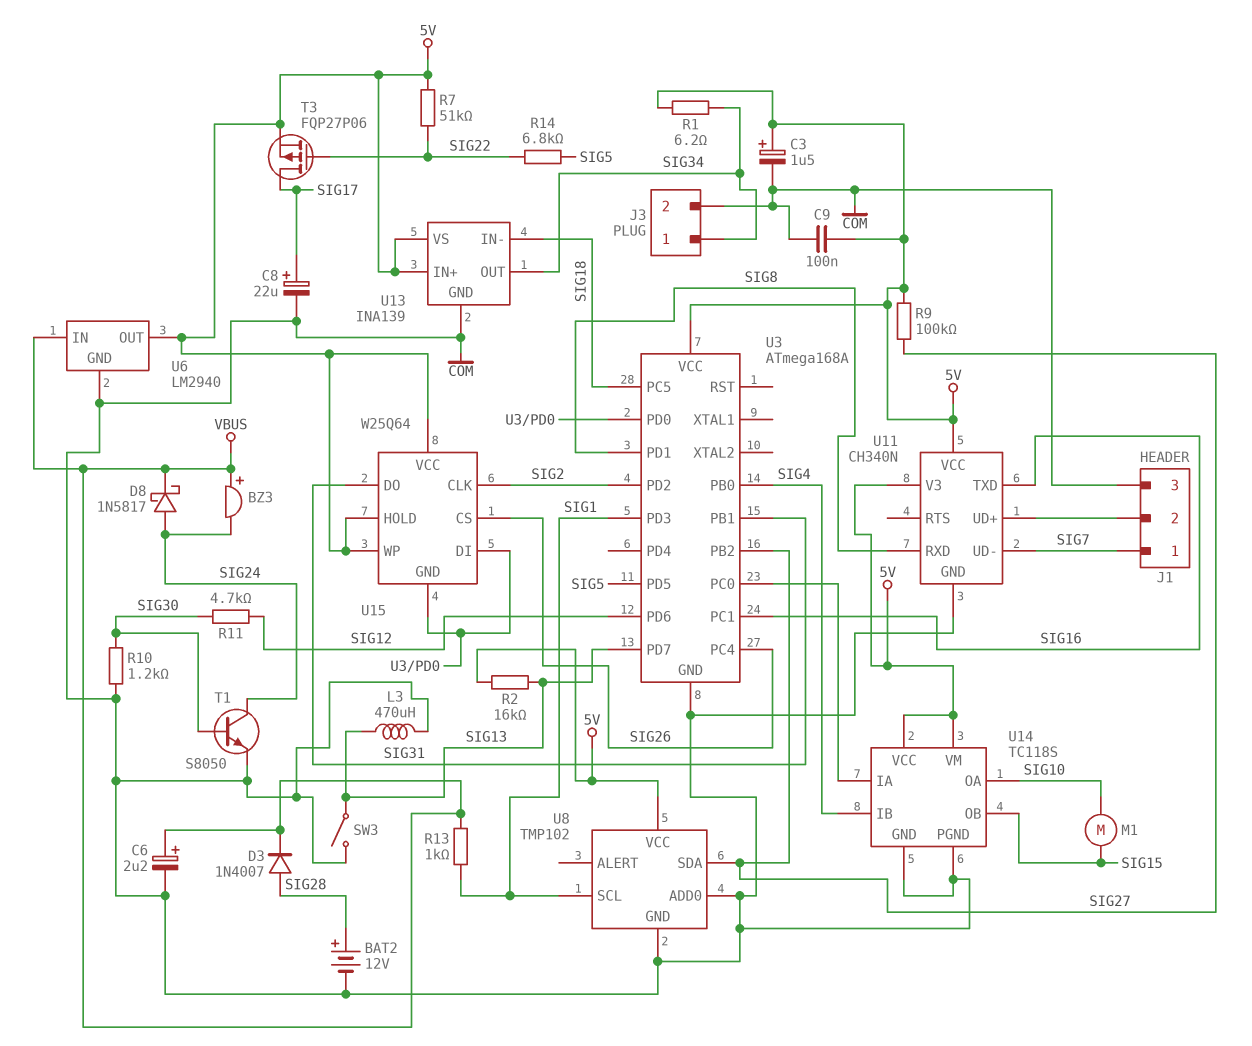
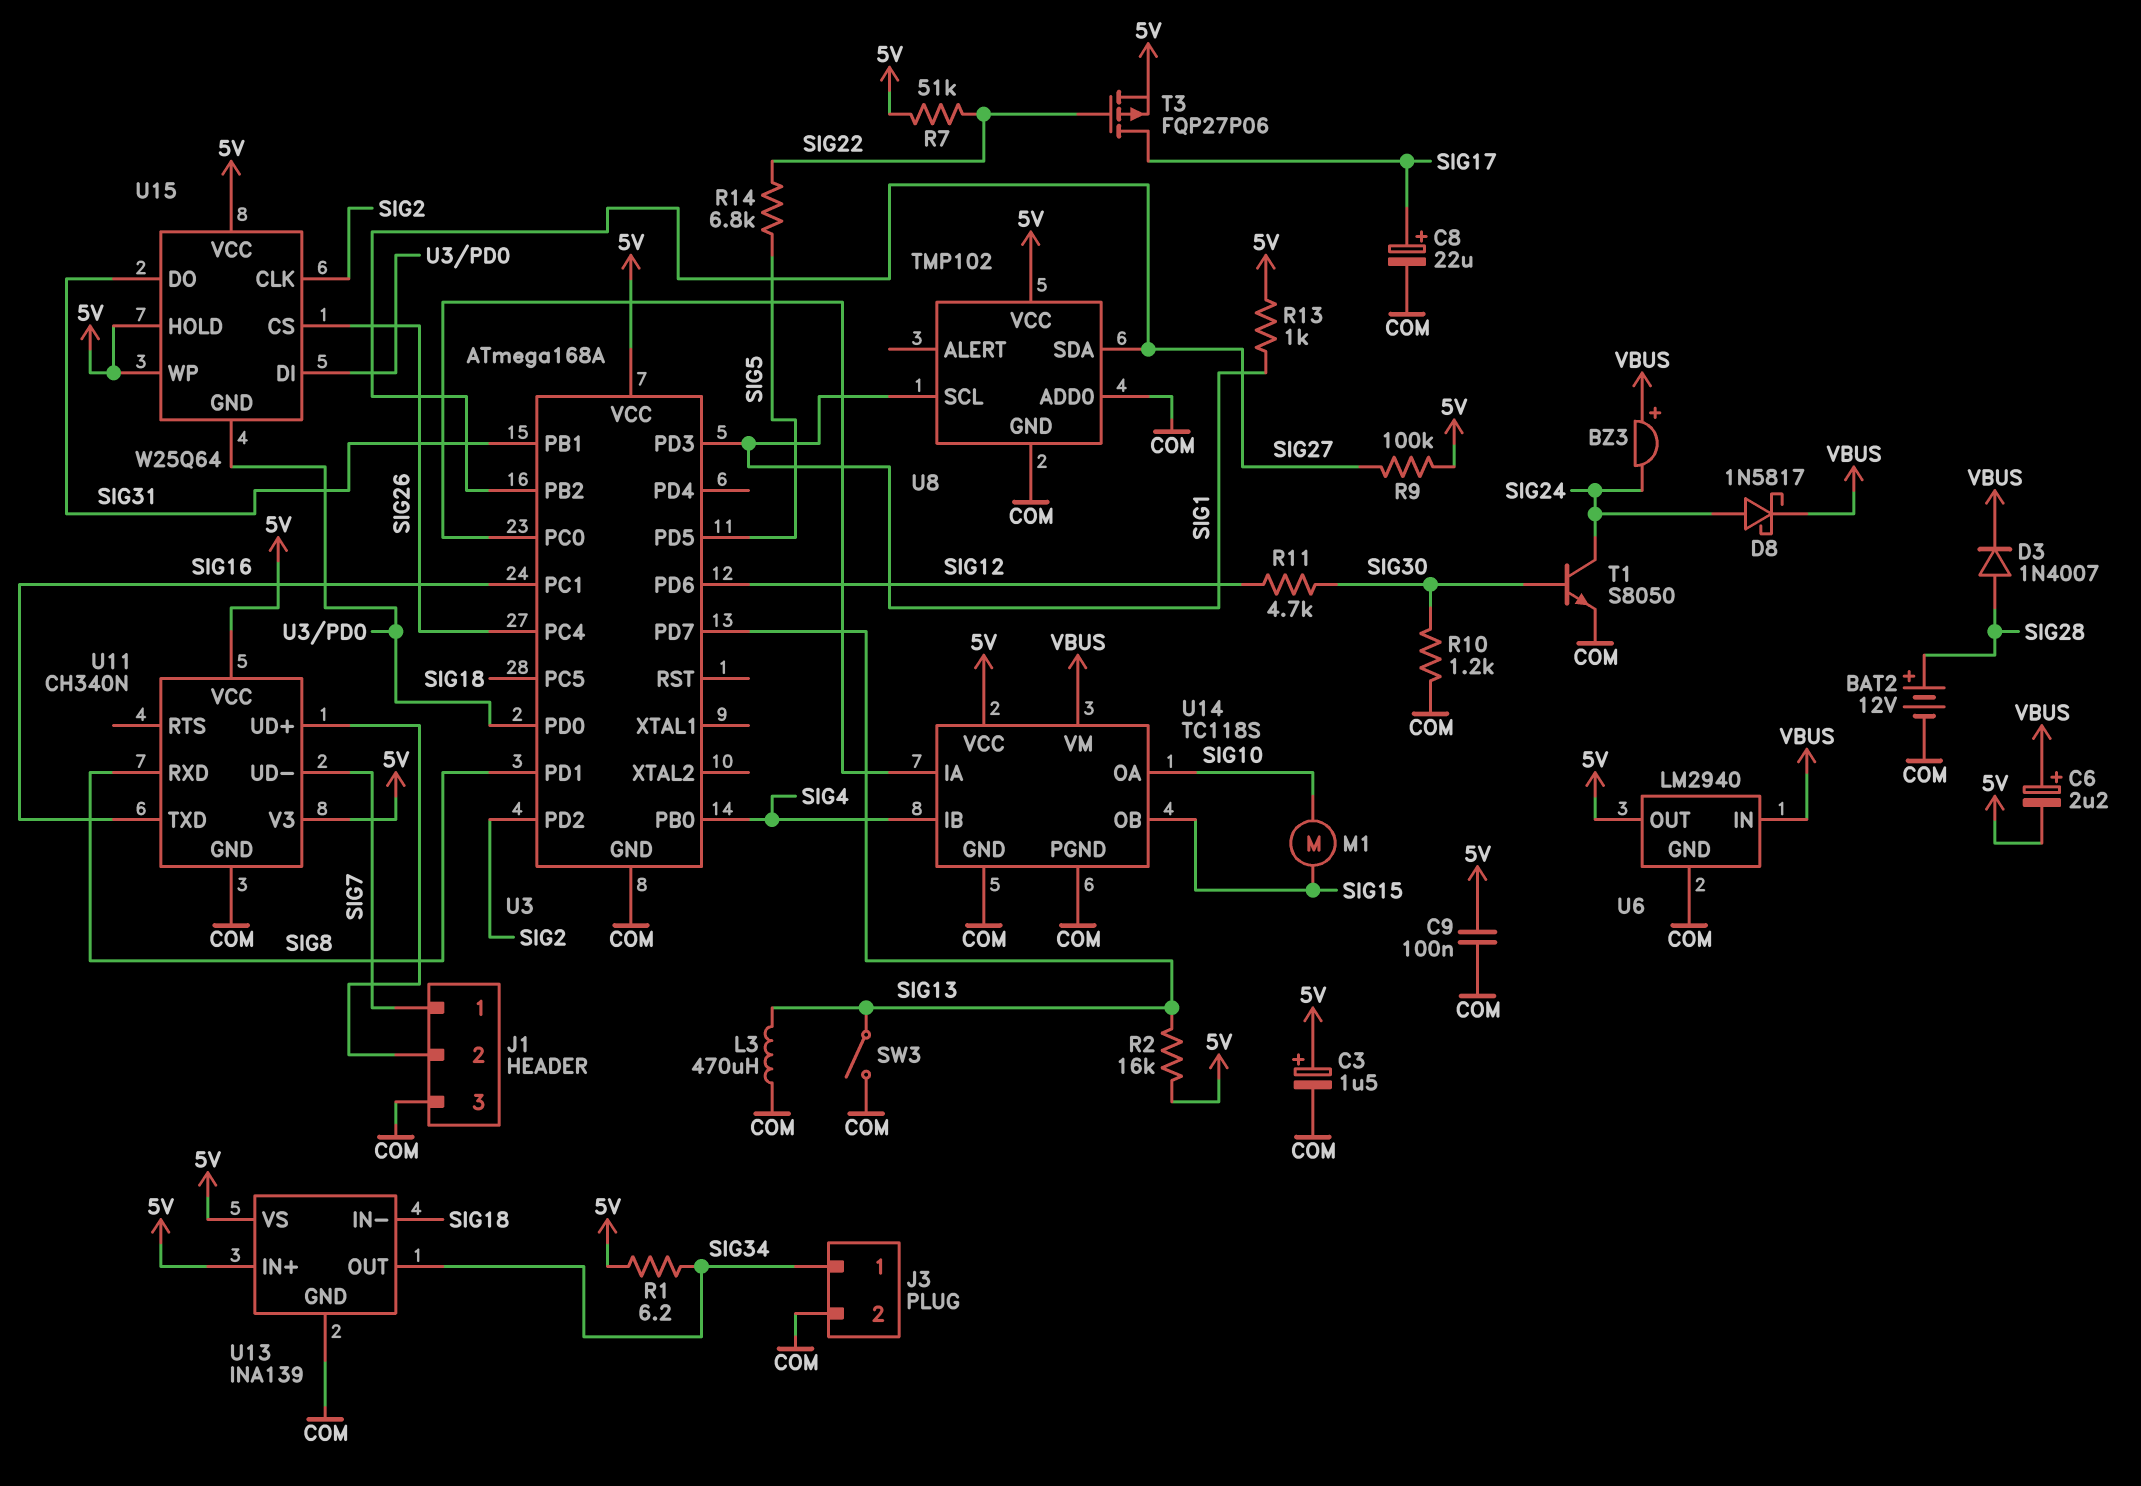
C6: 2.2uF (plus VBUS, minus COM) -> 2.2uF (plus VBUS, minus 5V)
R13: 1k (SIG1, VBUS) -> 1k (5V, SIG1)
U14 pin VM: 5V -> VBUS

